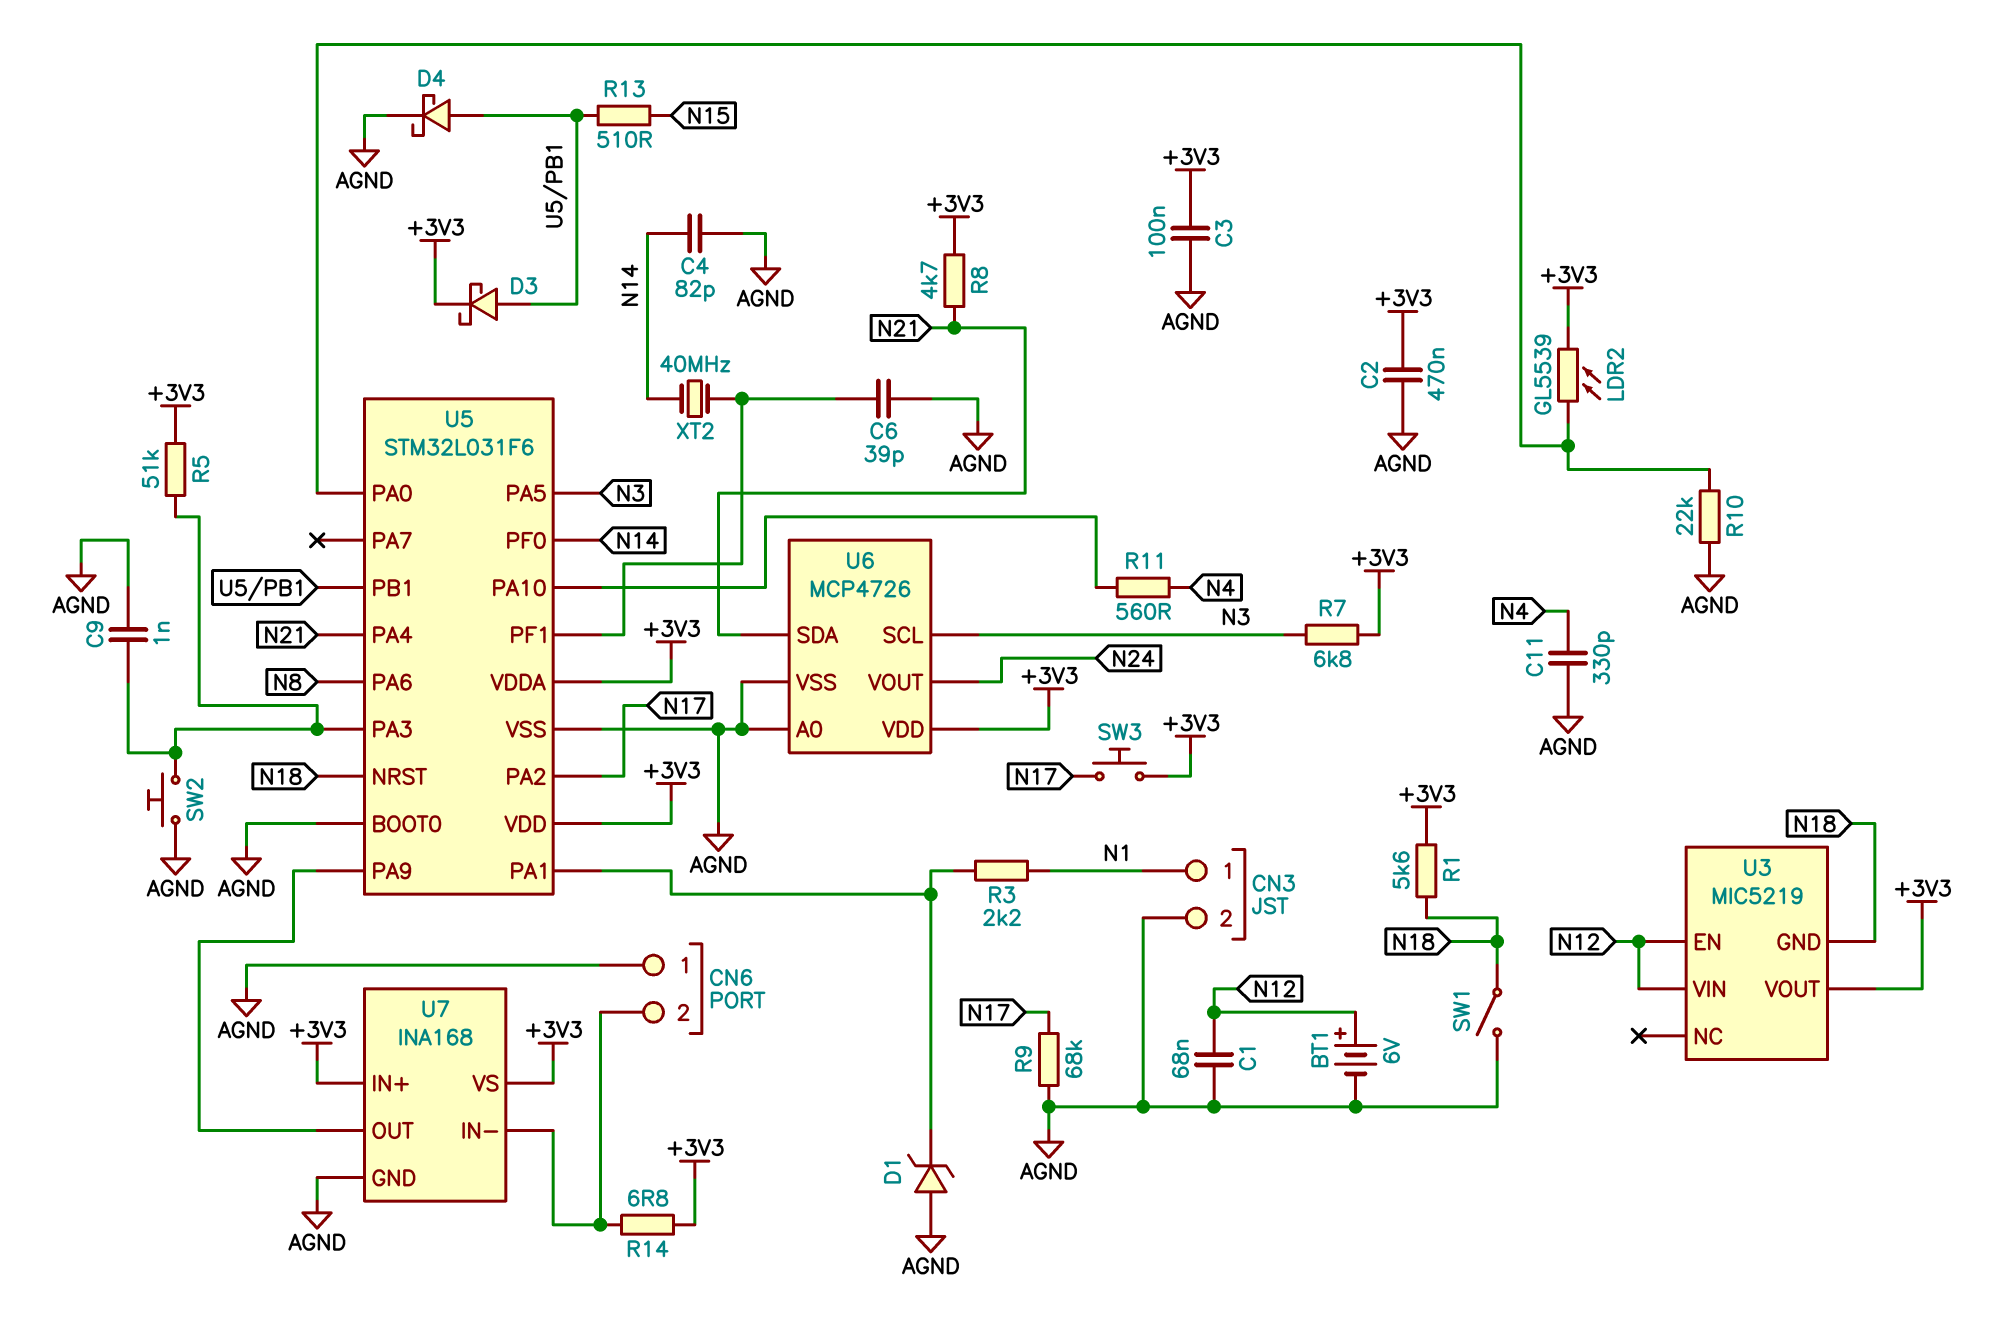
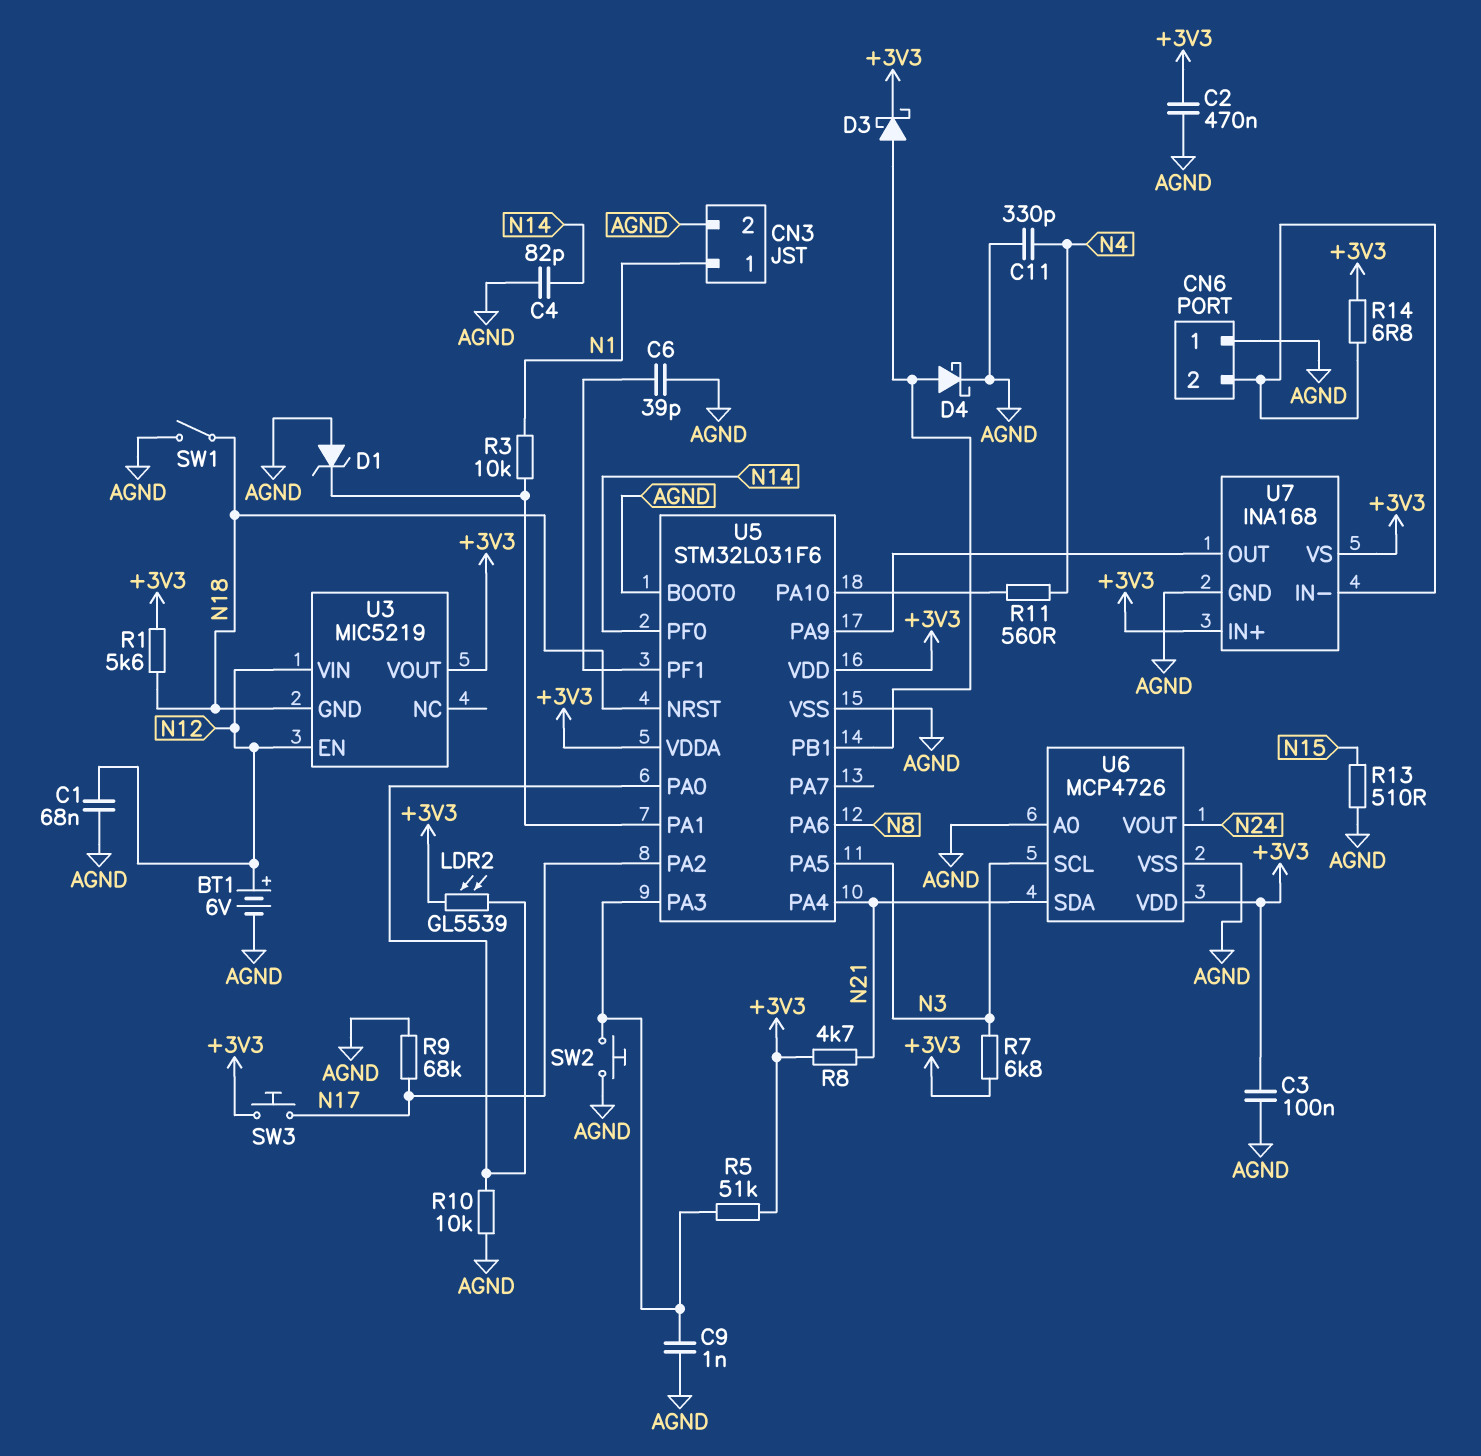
R3: 2.2k (N1, U5/PA1) -> 10k (N1, U5/PA1)
R10: 22k (AGND, U5/PA0) -> 10k (AGND, U5/PA0)
R13: 510 (N15, U5/PB1) -> 510 (AGND, N15)
XT2: 40MHz (N14, U5/PF1) -> none

